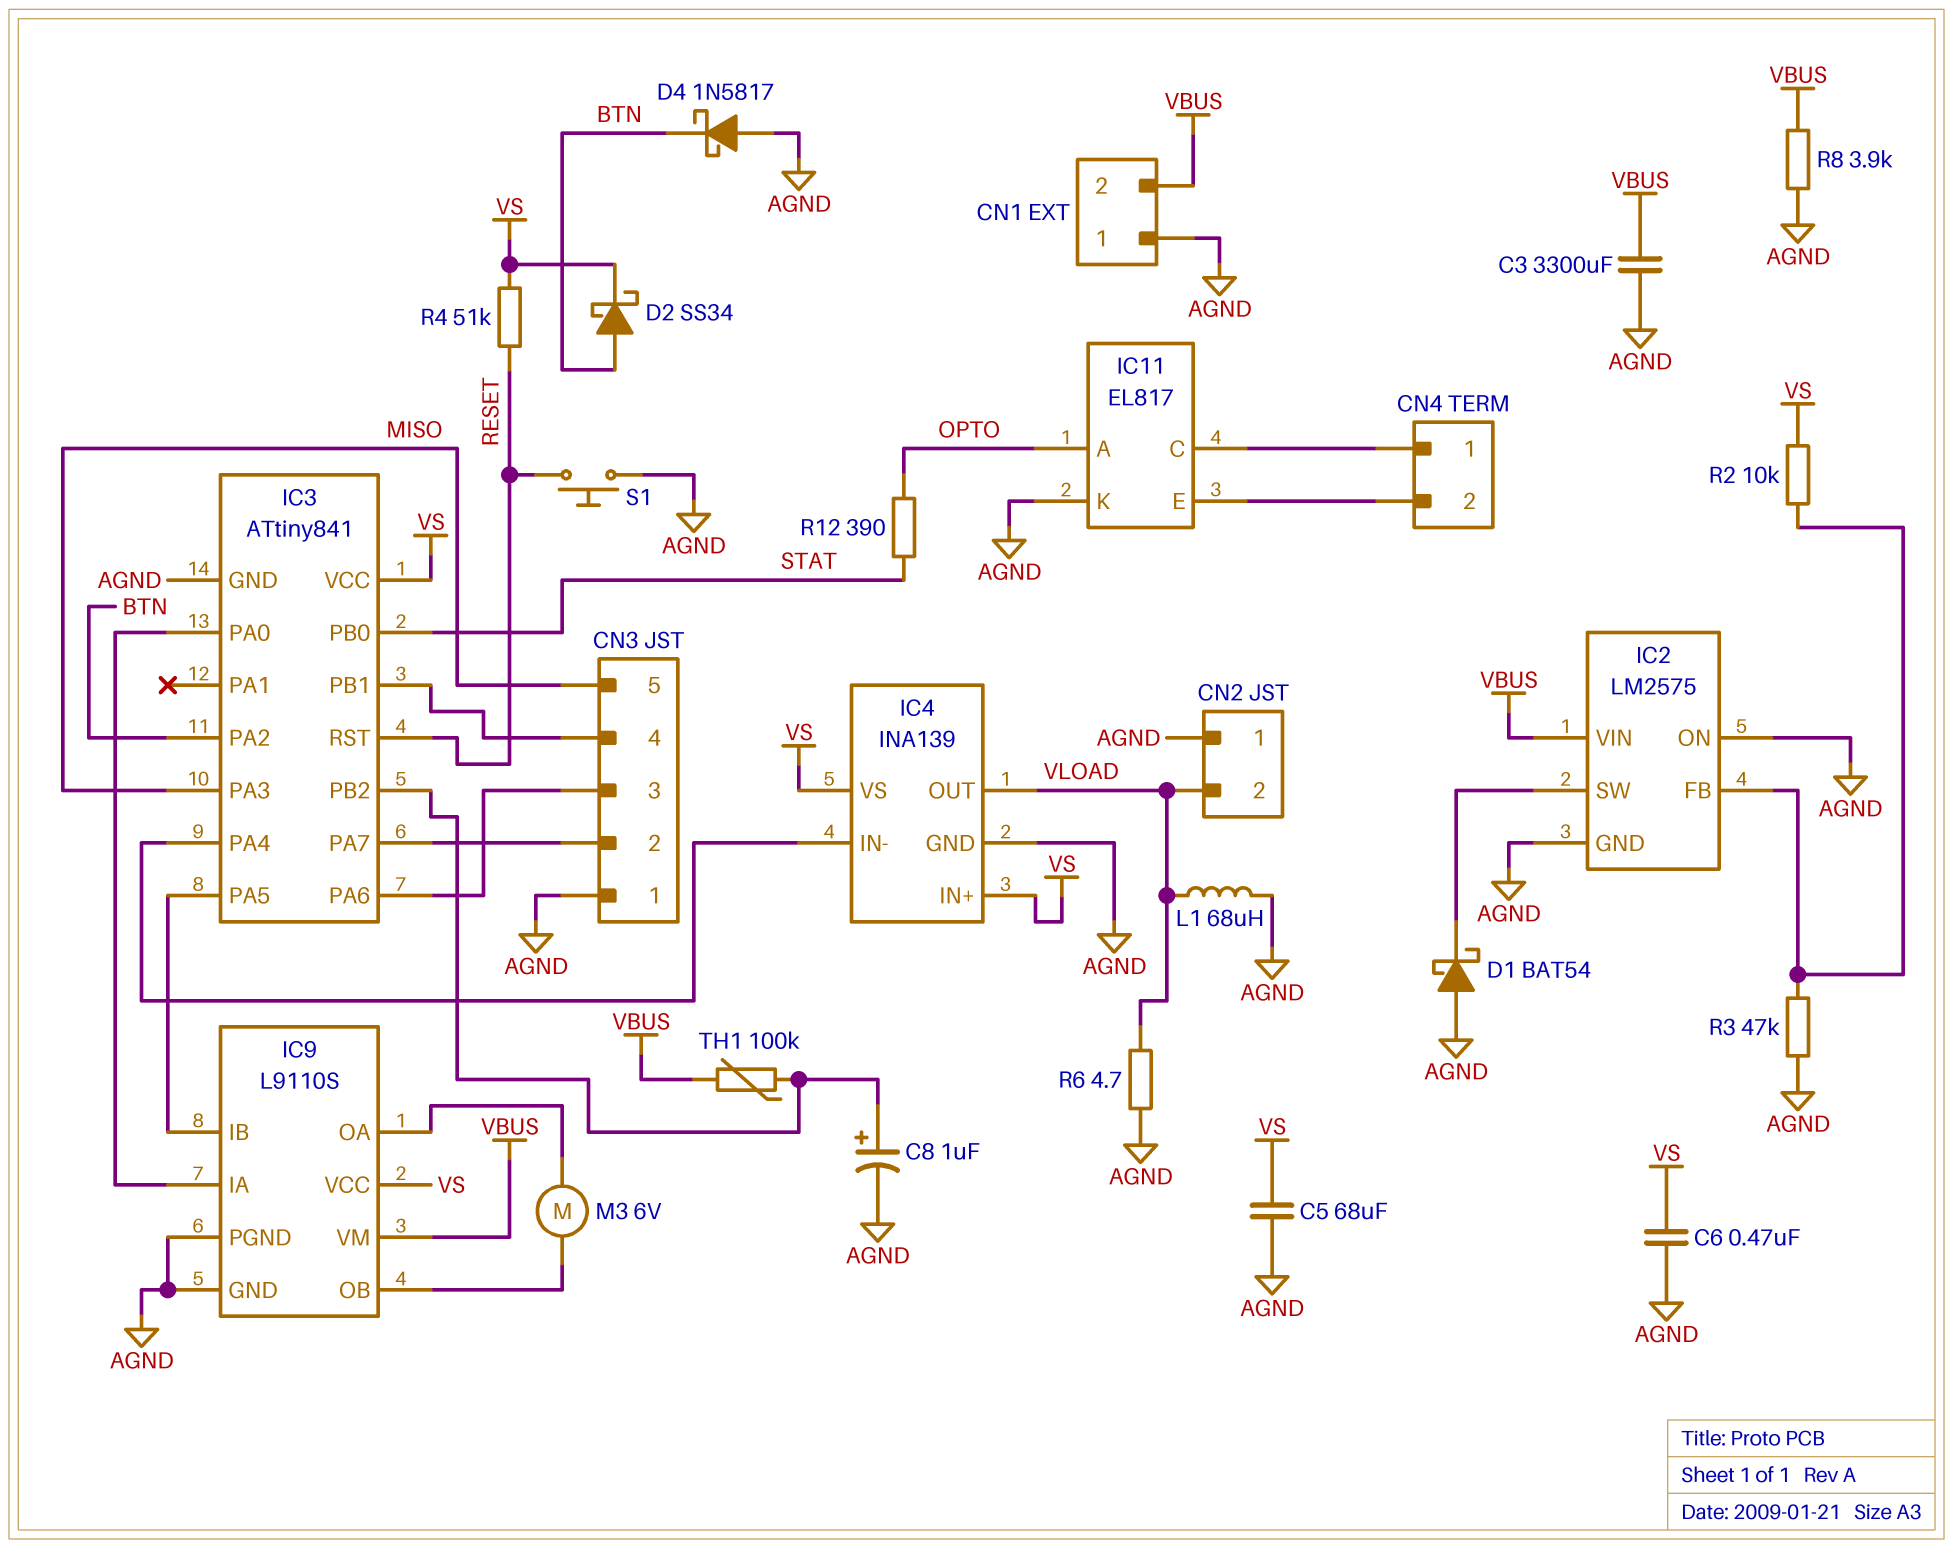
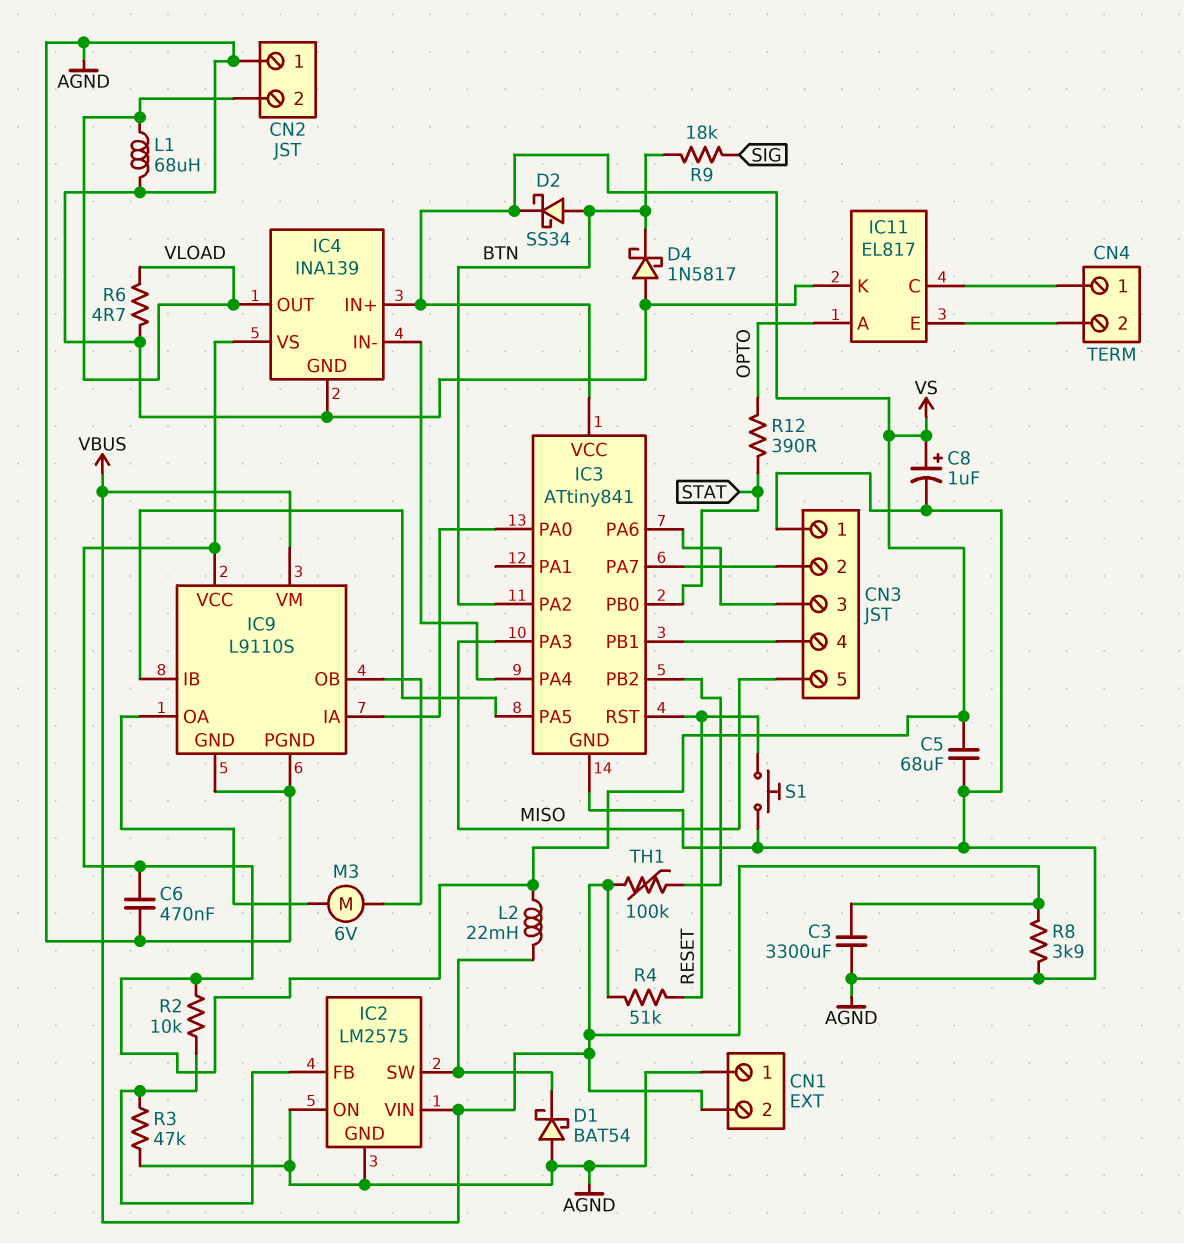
C8: 1uF (plus IC3/PB2, minus AGND) -> 1uF (plus VS, minus AGND)
L2: none -> 22mH (IC2/SW, VS)
R4: 51k (RESET, VS) -> 51k (RESET, VBUS)
R9: none -> 18k (BTN, SIG)

